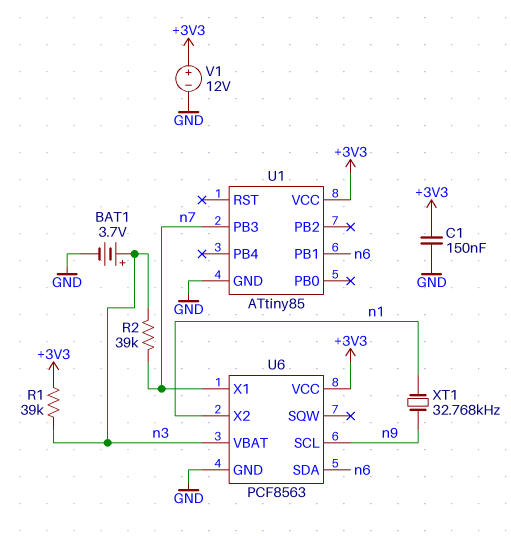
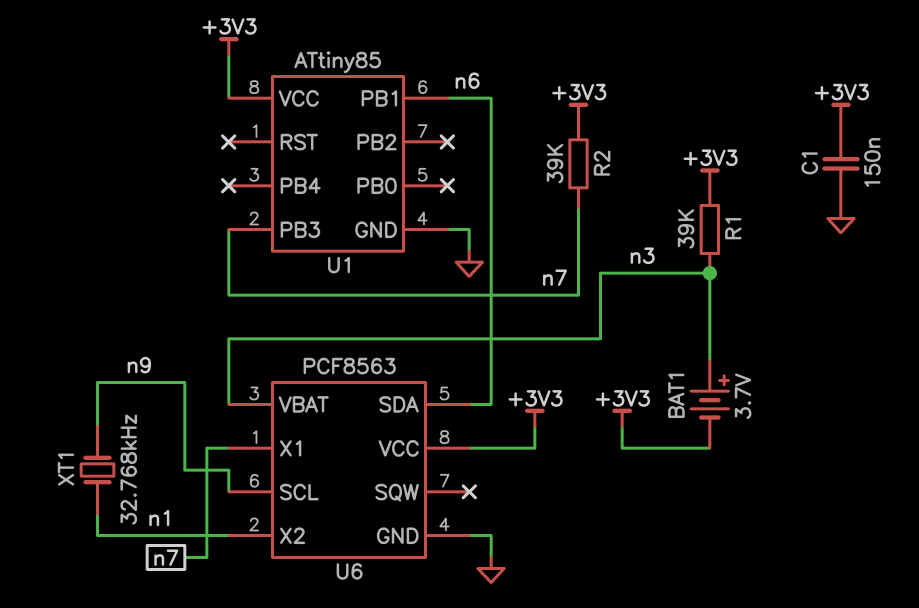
BAT1: 3.7V (plus n3, minus GND) -> 3.7V (plus n3, minus +3V3)
R2: 39k (n3, n7) -> 39k (+3V3, n7)
V1: 12V (plus +3V3, minus GND) -> none

